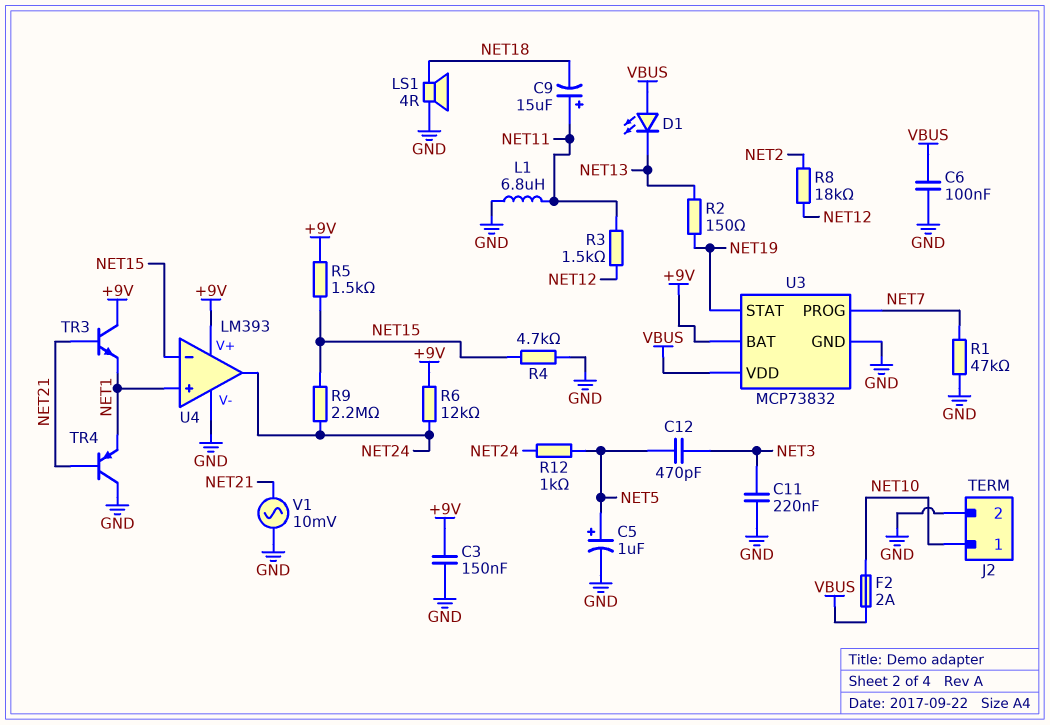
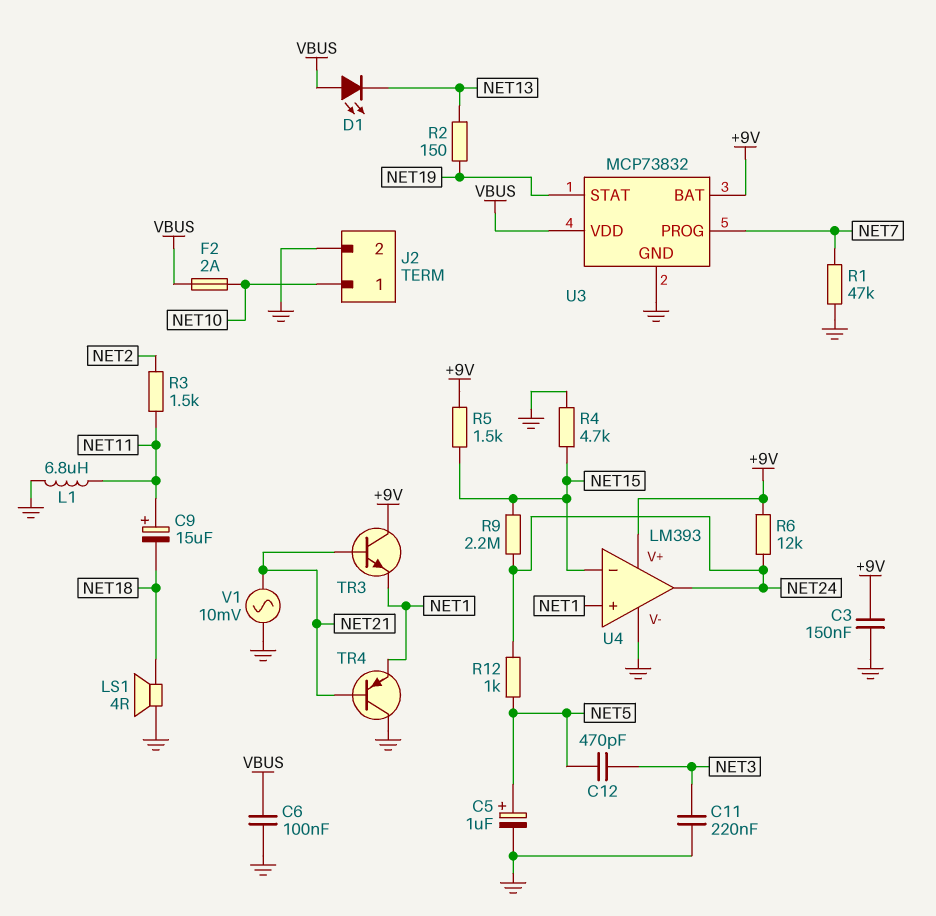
R3: 1.5k (NET11, NET12) -> 1.5k (NET2, NET11)
R8: 18k (NET2, NET12) -> none

